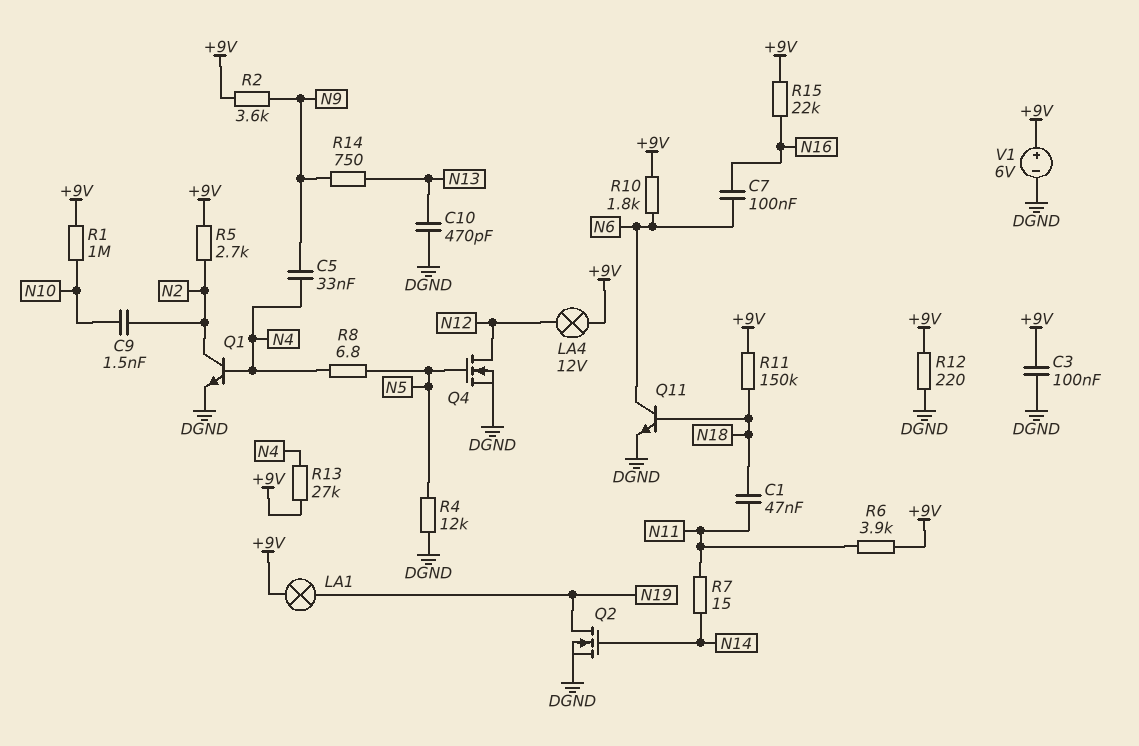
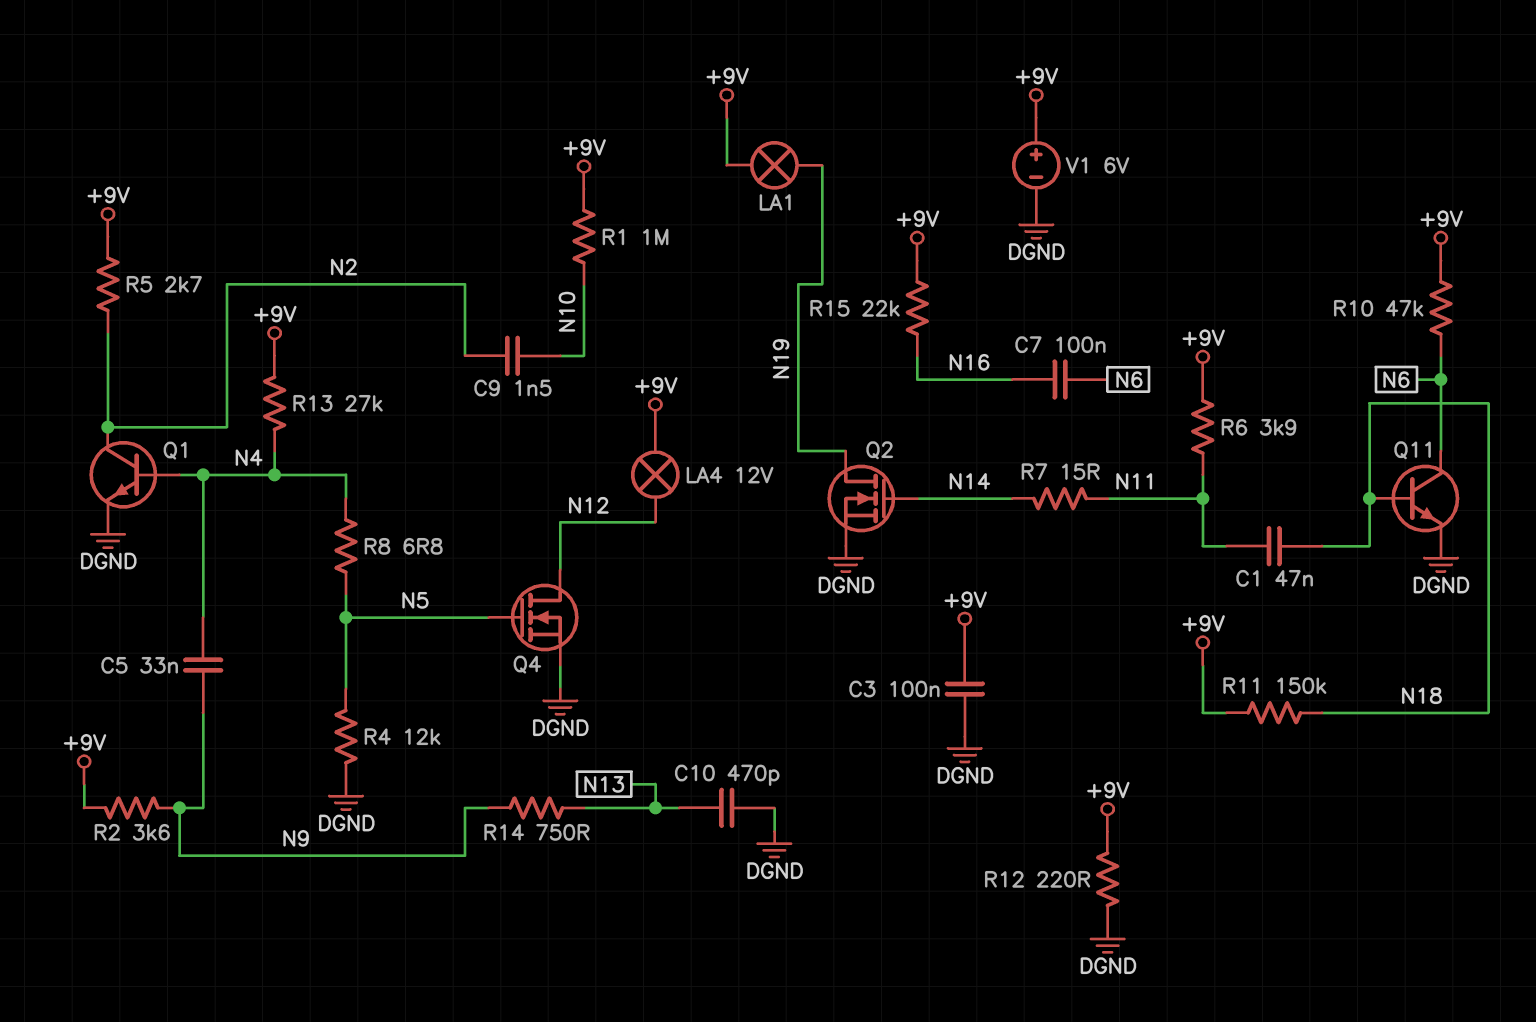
R10: 1.8k (+9V, N6) -> 47k (+9V, N6)

